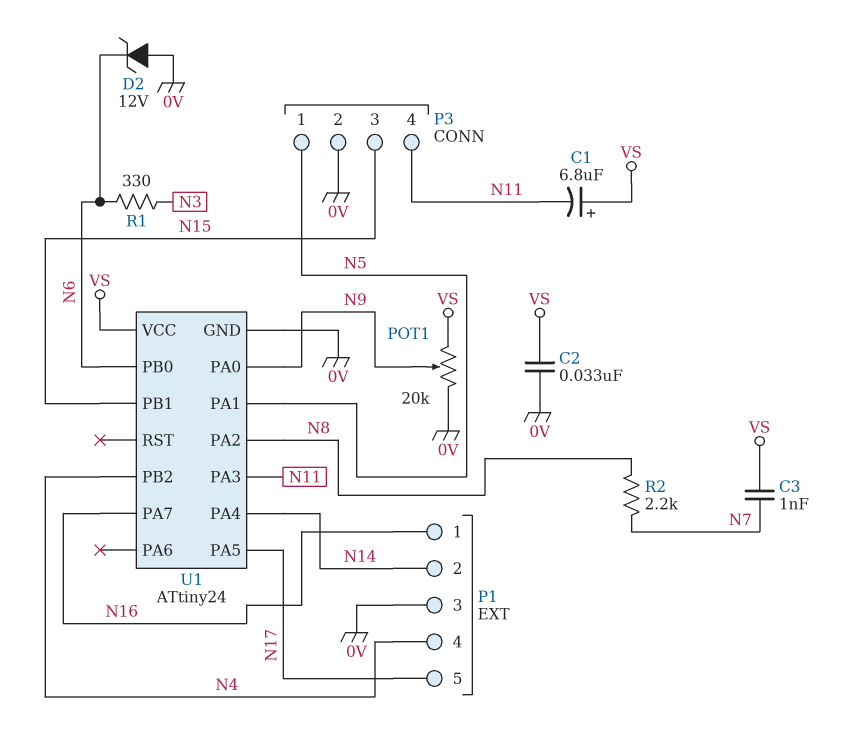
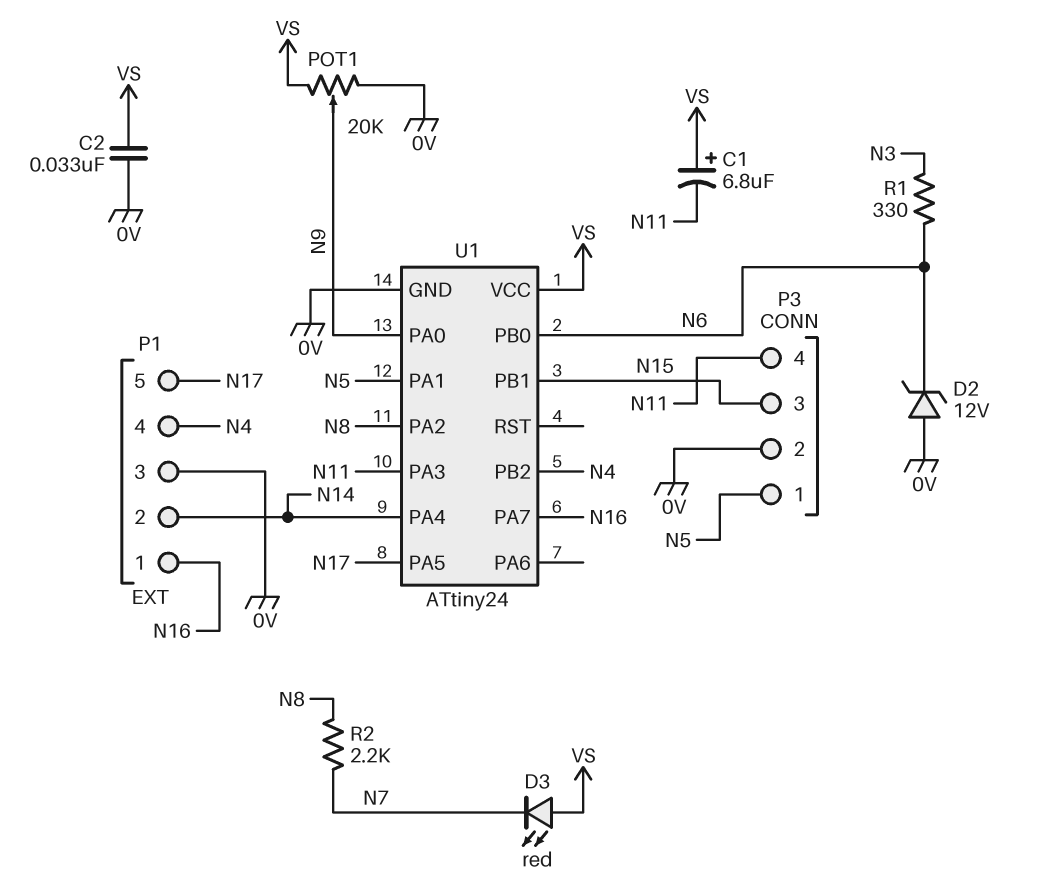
C3: 1nF (N7, VS) -> none
D3: none -> LED red (A VS, K N7)

